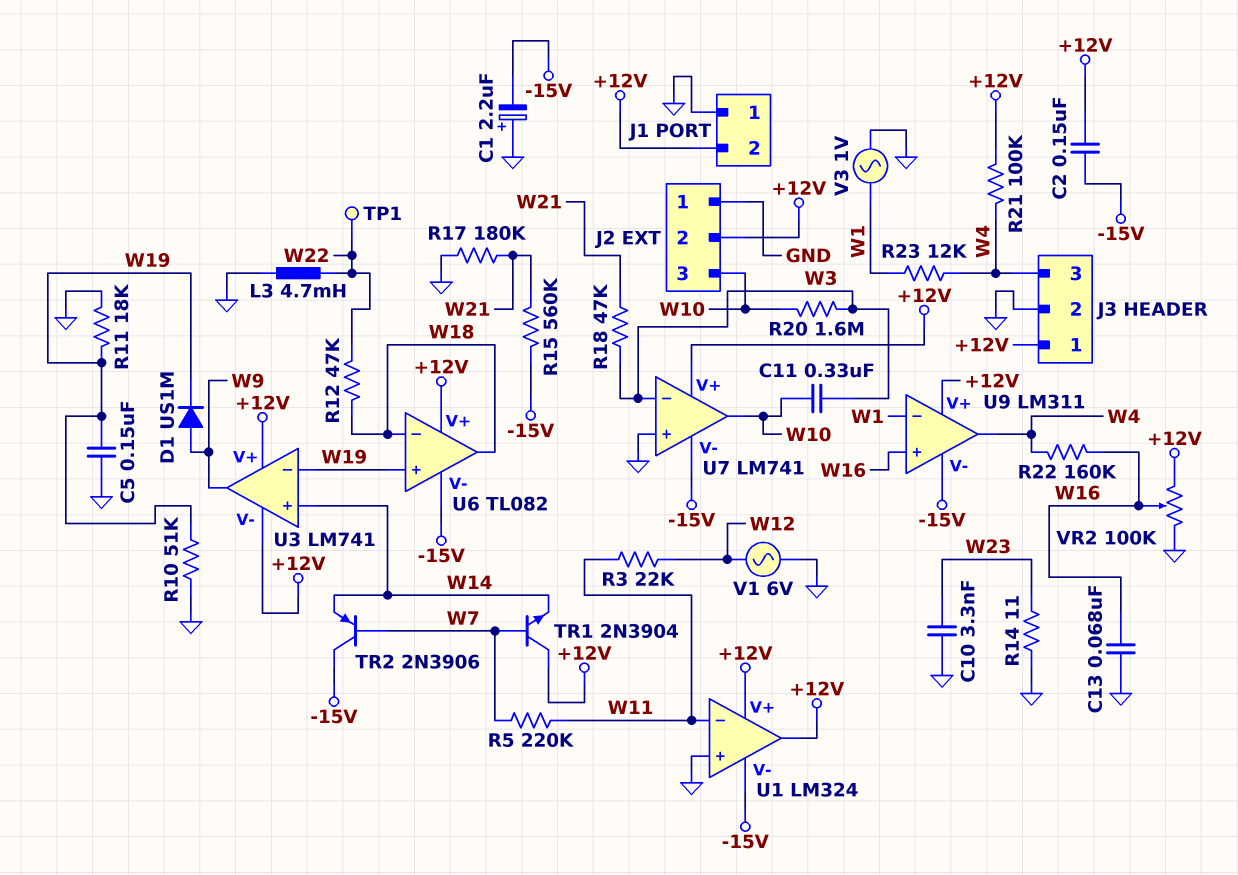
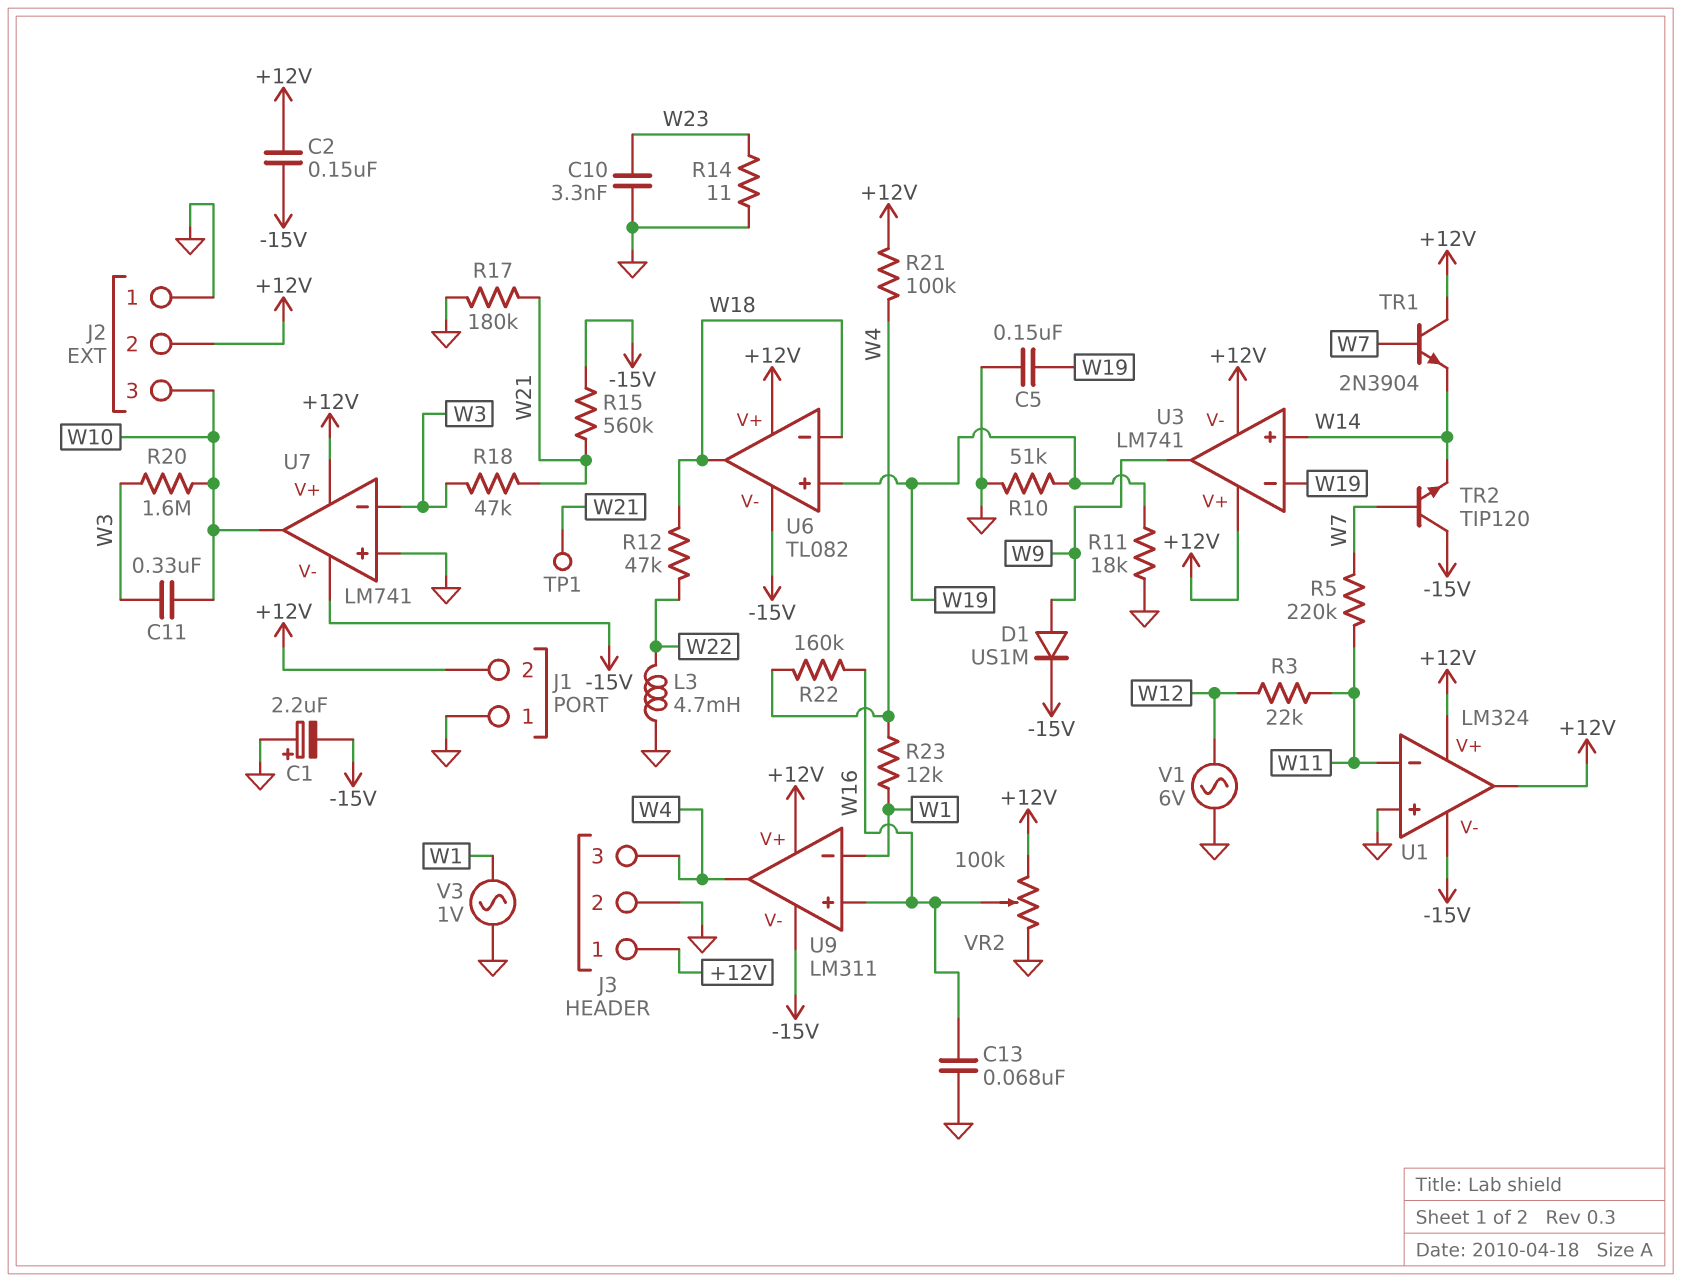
D1: diode US1M (A W9, K W19) -> diode US1M (A W9, K -15V)
TP1: test point (W22) -> test point (W21)
TR2: PNP 2N3906 (B W7, C -15V, E W14) -> NPN TIP120 (B W7, C -15V, E W14)

